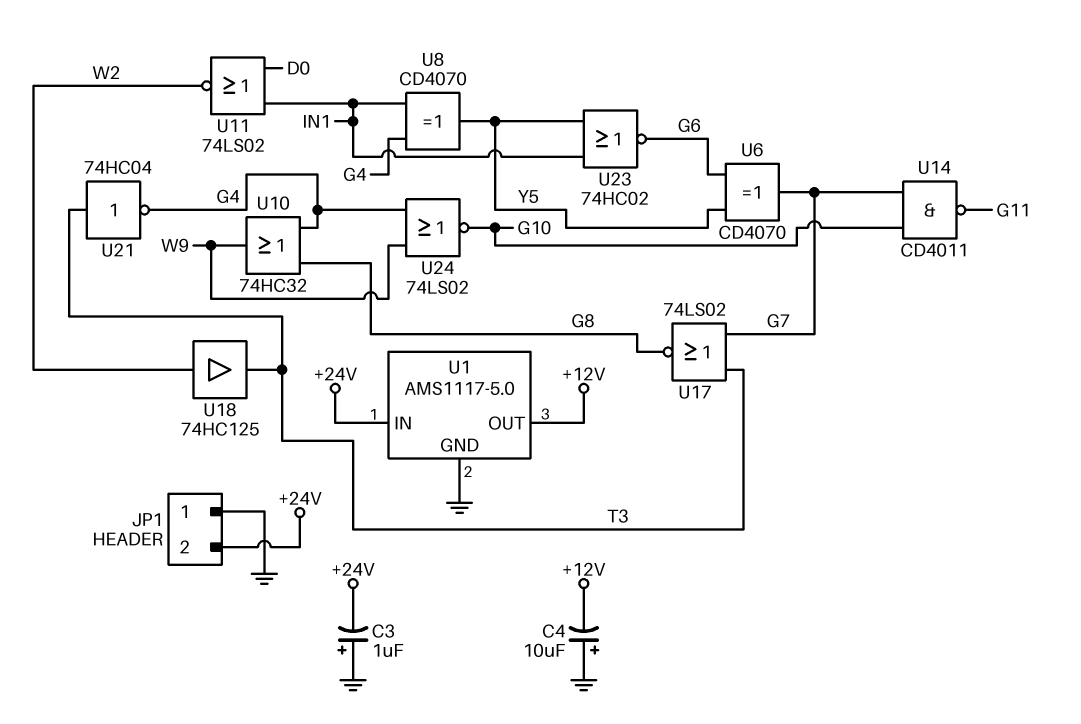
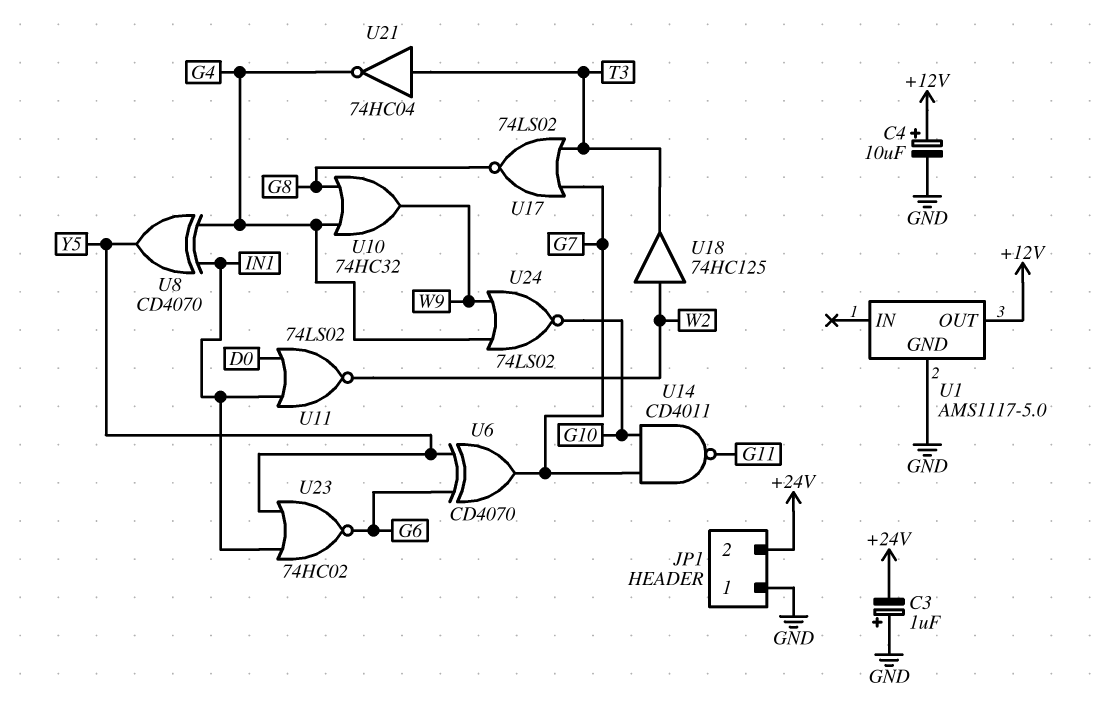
C4: 10uF (plus GND, minus +12V) -> 10uF (plus +12V, minus GND)
U1 pin IN: +24V -> none

